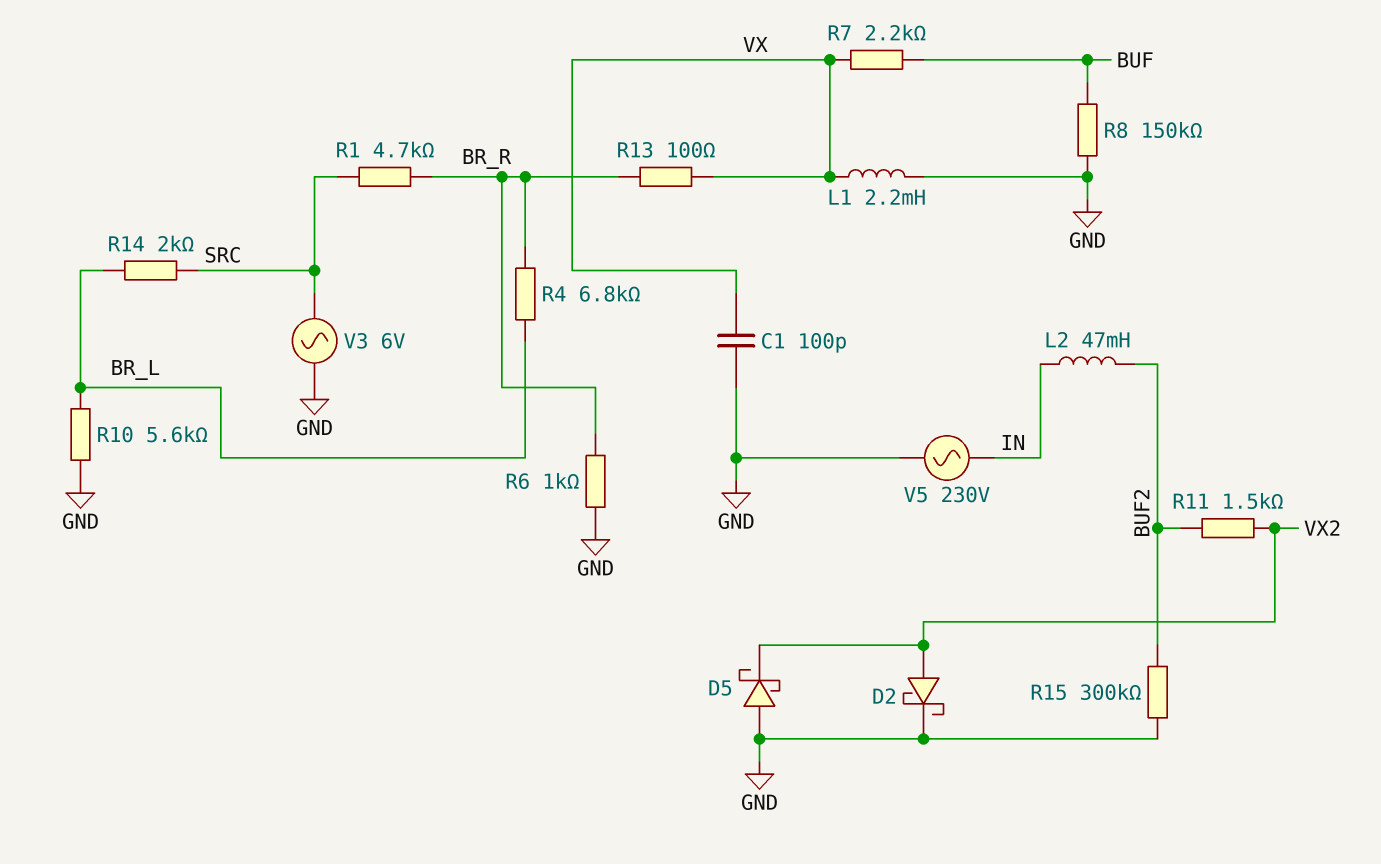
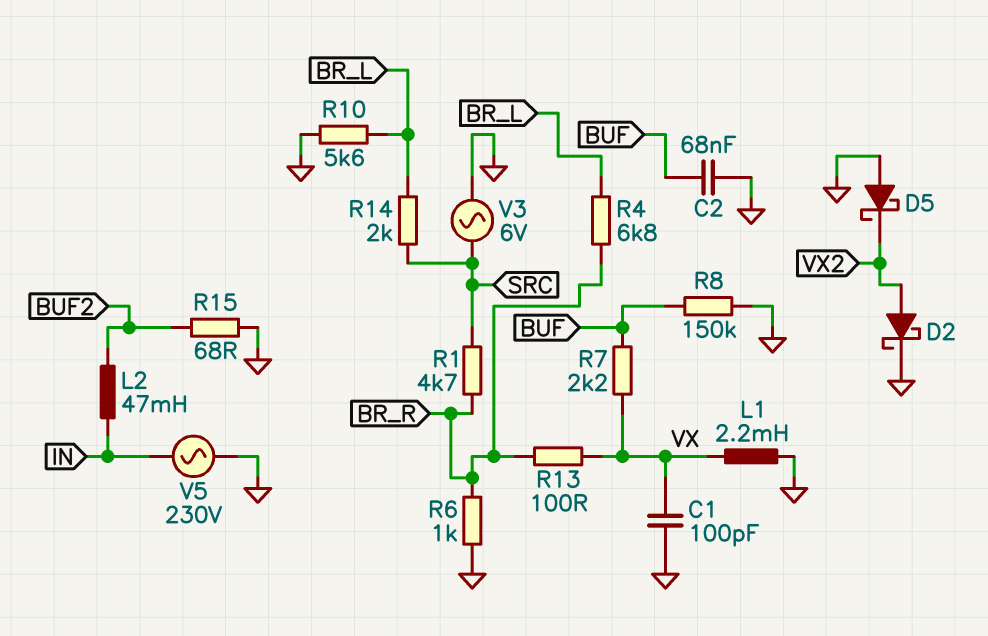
C2: none -> 68nF (BUF, GND)
R11: 1.5k (BUF2, VX2) -> none
R15: 300k (BUF2, GND) -> 68 (BUF2, GND)

